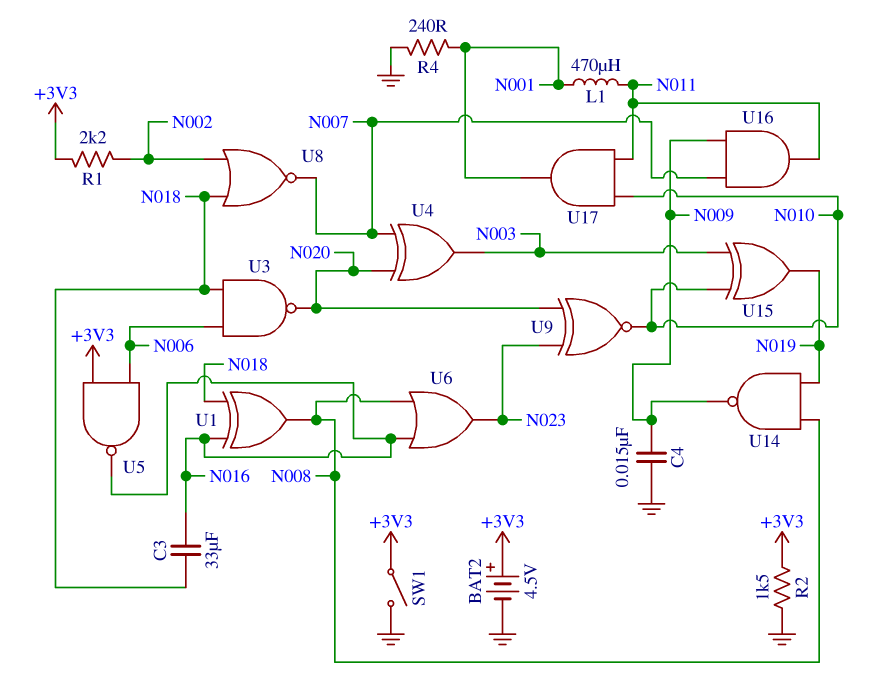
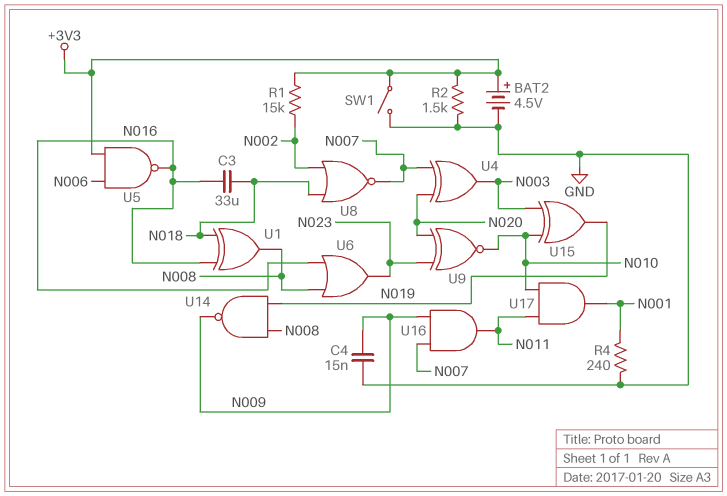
L1: 470uH (N001, N011) -> none
R1: 2.2k (+3V3, N002) -> 15k (+3V3, N002)
U3: NAND (in N006, in N018, out N020) -> none

